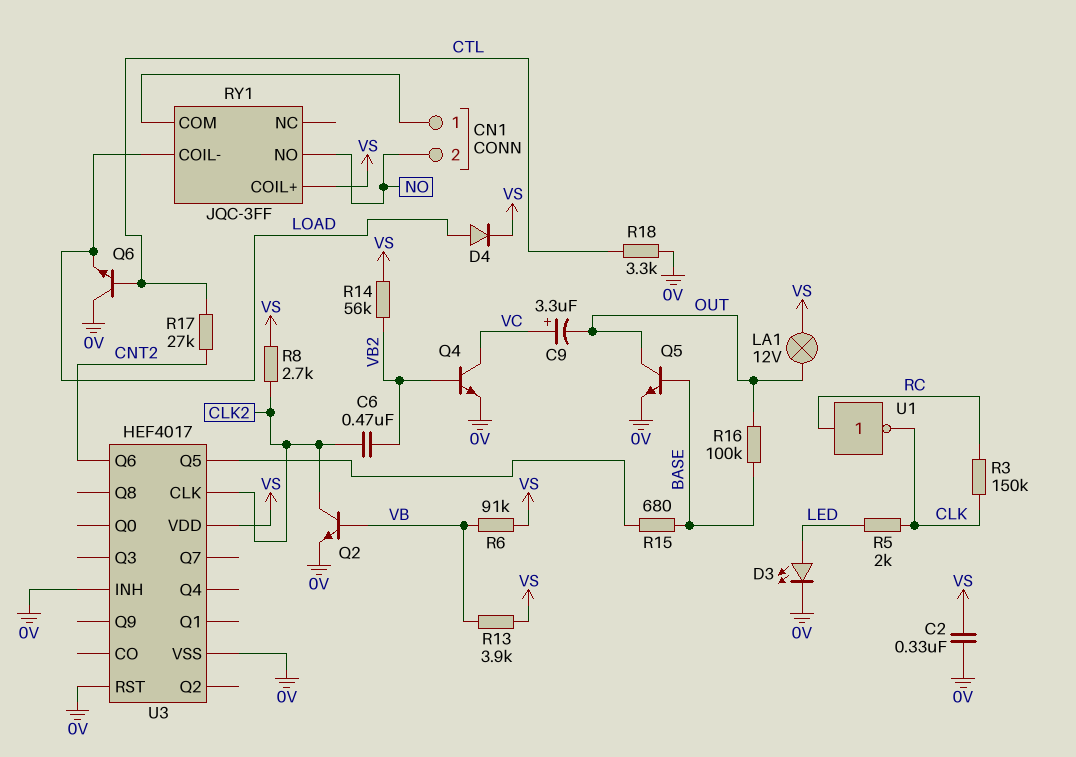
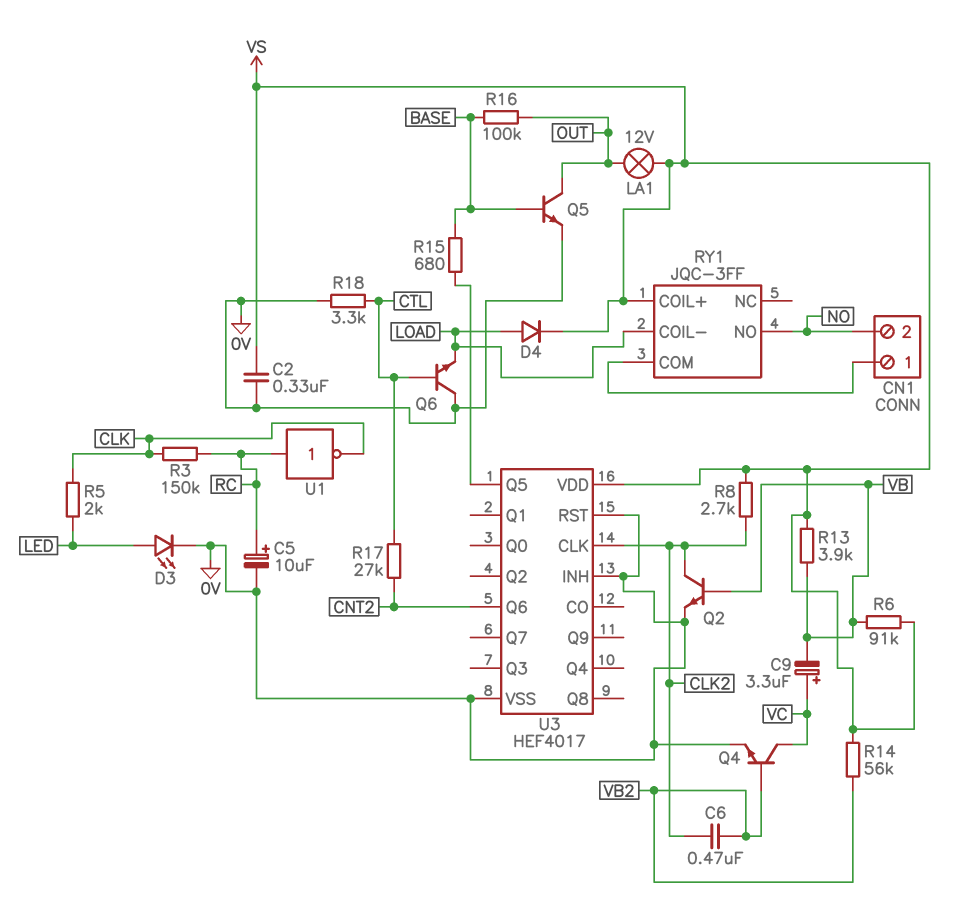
C5: none -> 10uF (plus RC, minus 0V)
C9: 3.3uF (plus VC, minus OUT) -> 3.3uF (plus VC, minus VB)

